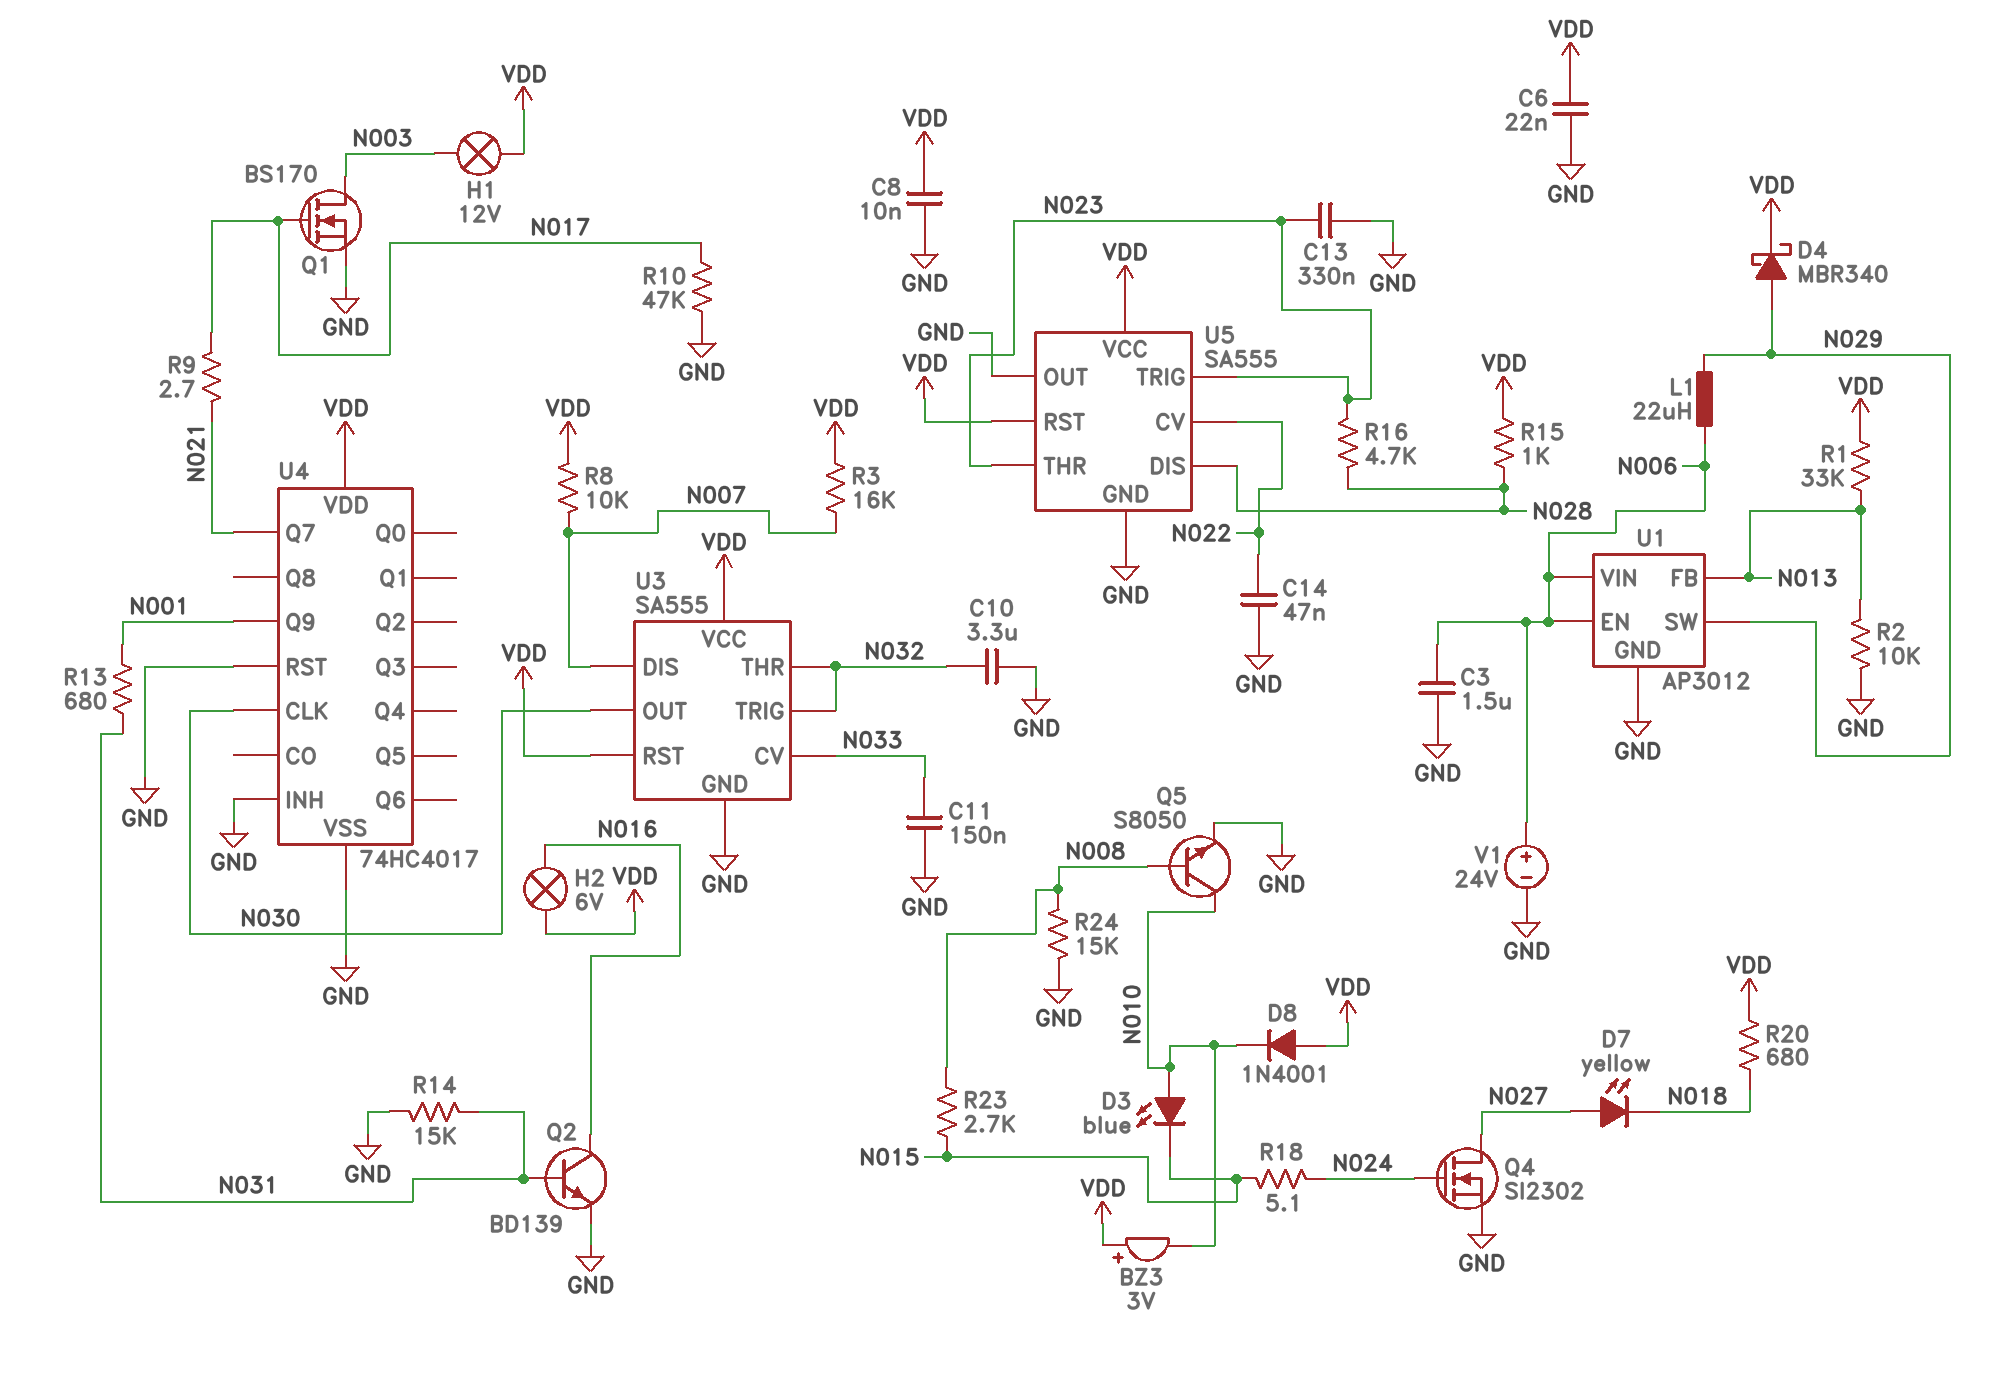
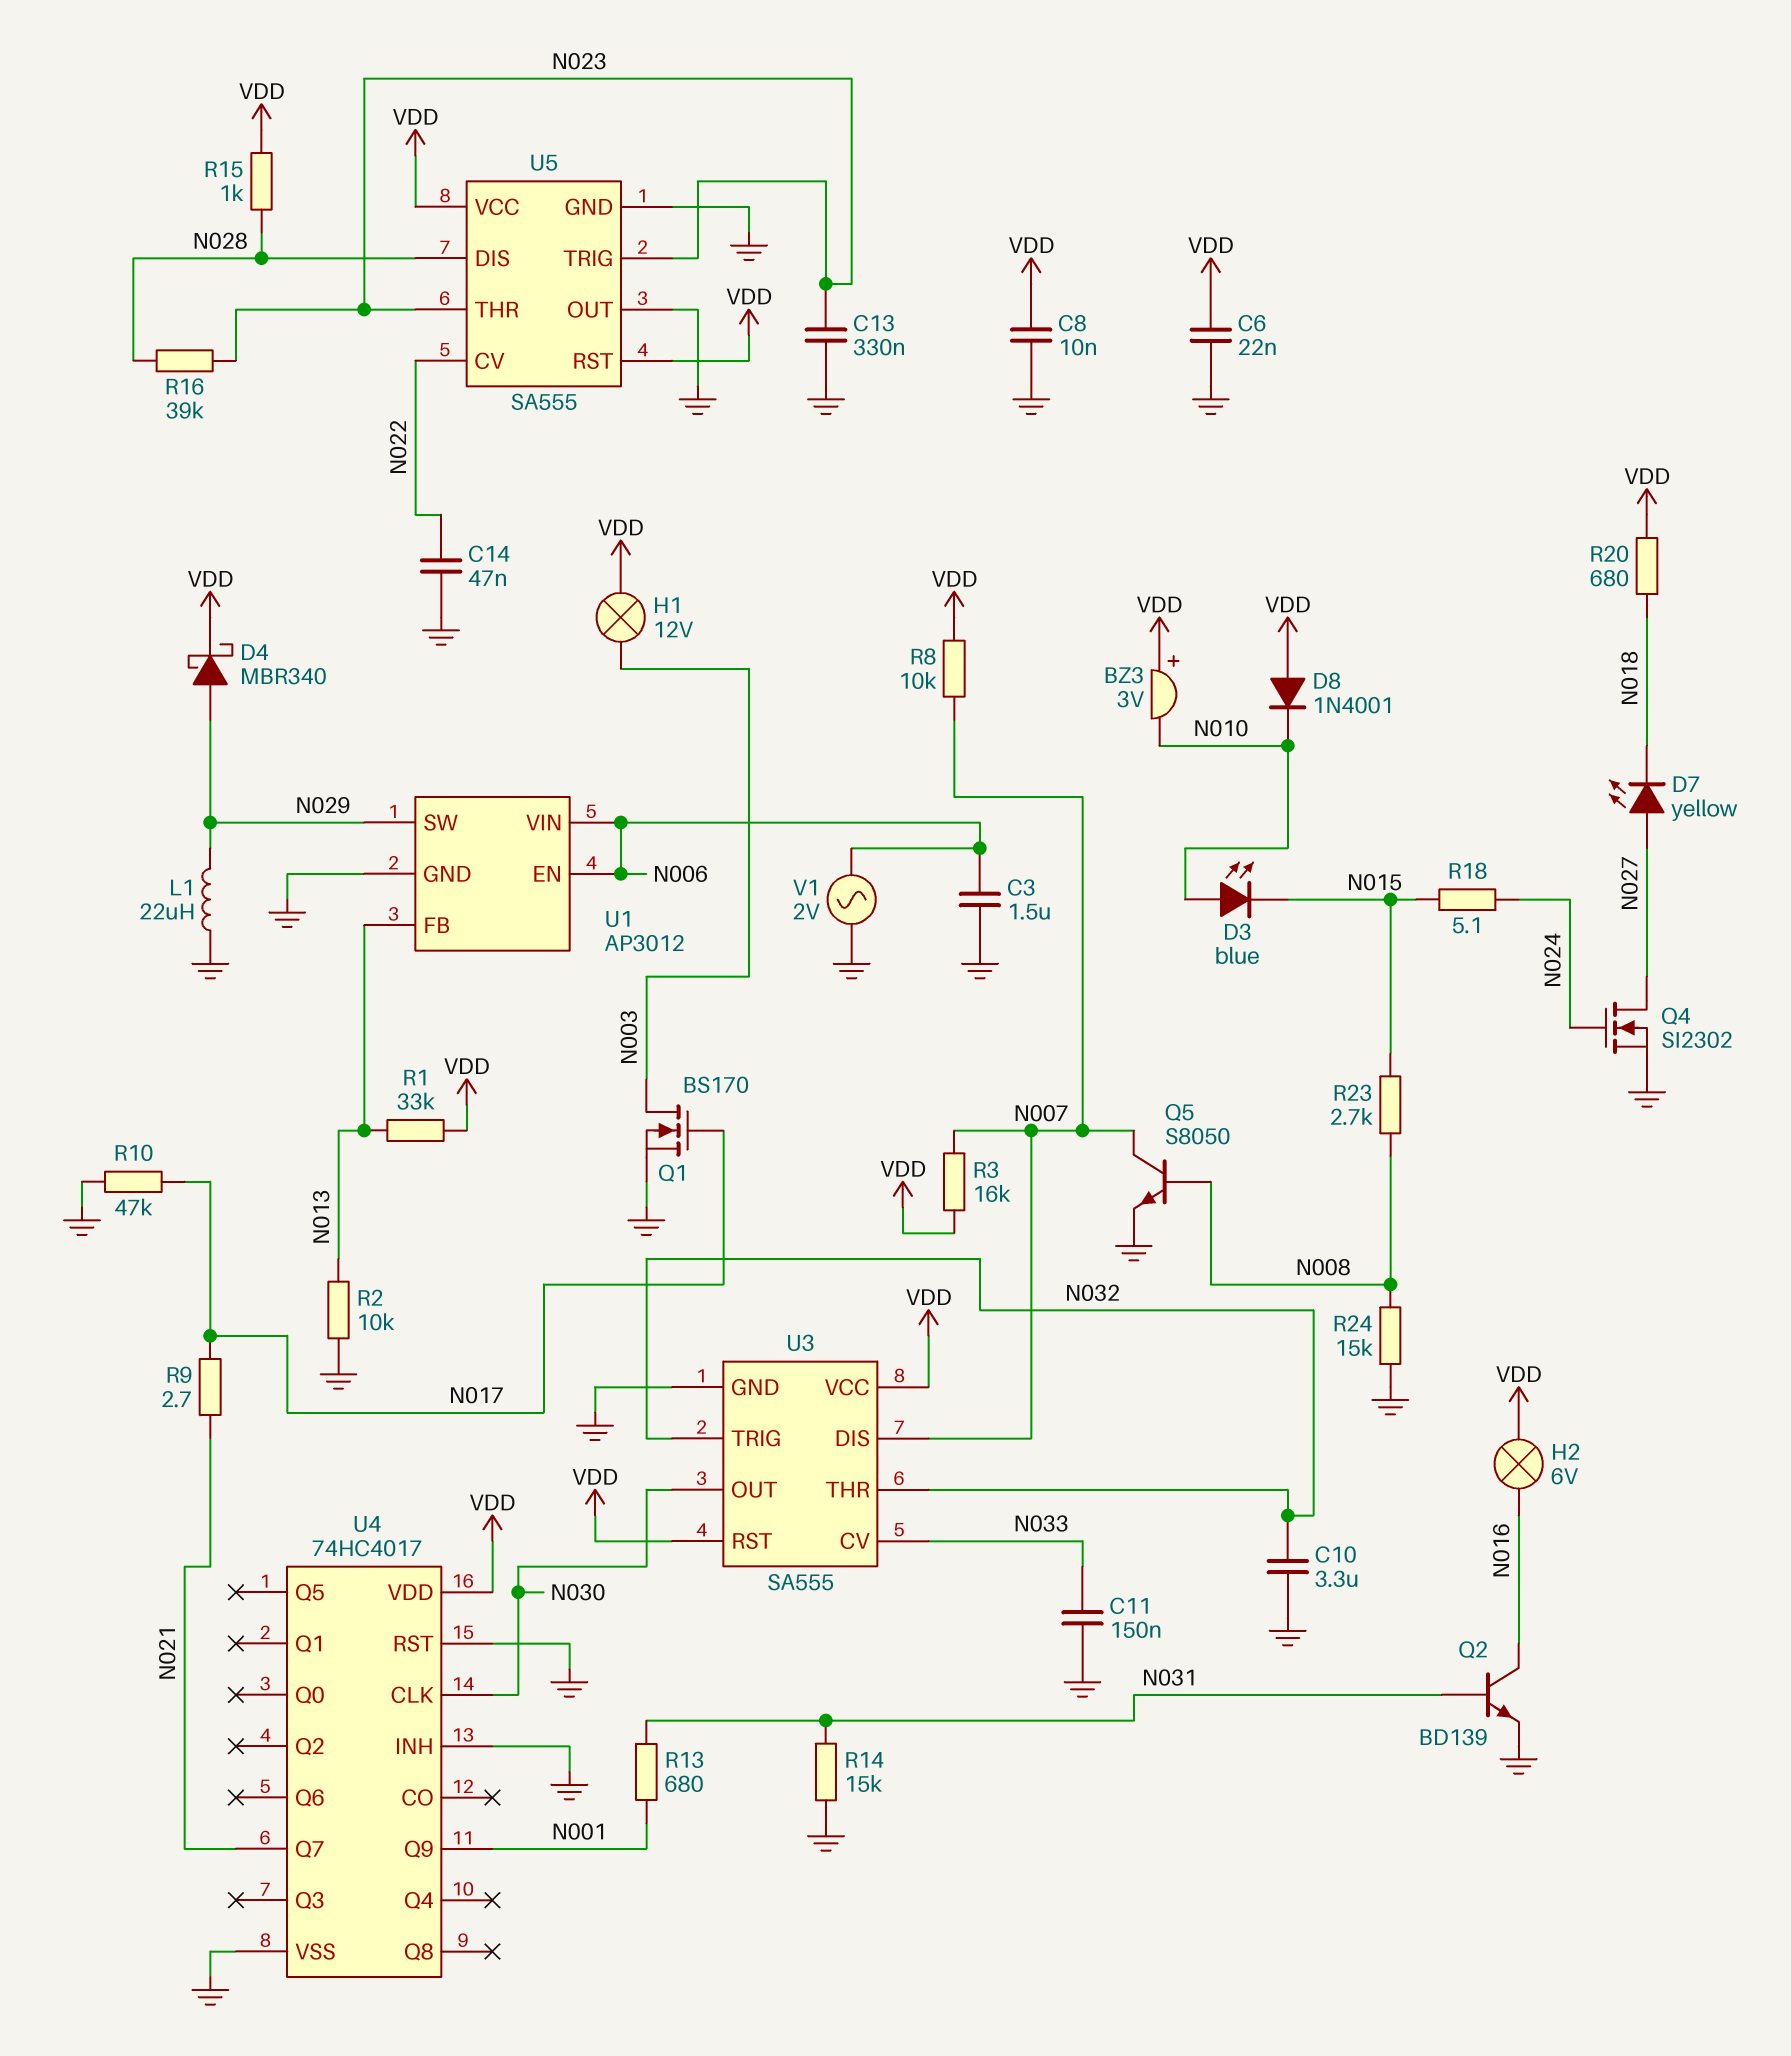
L1: 22uH (N006, N029) -> 22uH (GND, N029)
Q5: NPN S8050 (B N008, C N010, E GND) -> NPN S8050 (B N008, C N007, E GND)
R16: 4.7k (N023, N028) -> 39k (N023, N028)
V1: 24V (plus N006, minus GND) -> AC 2V (GND, N006)

